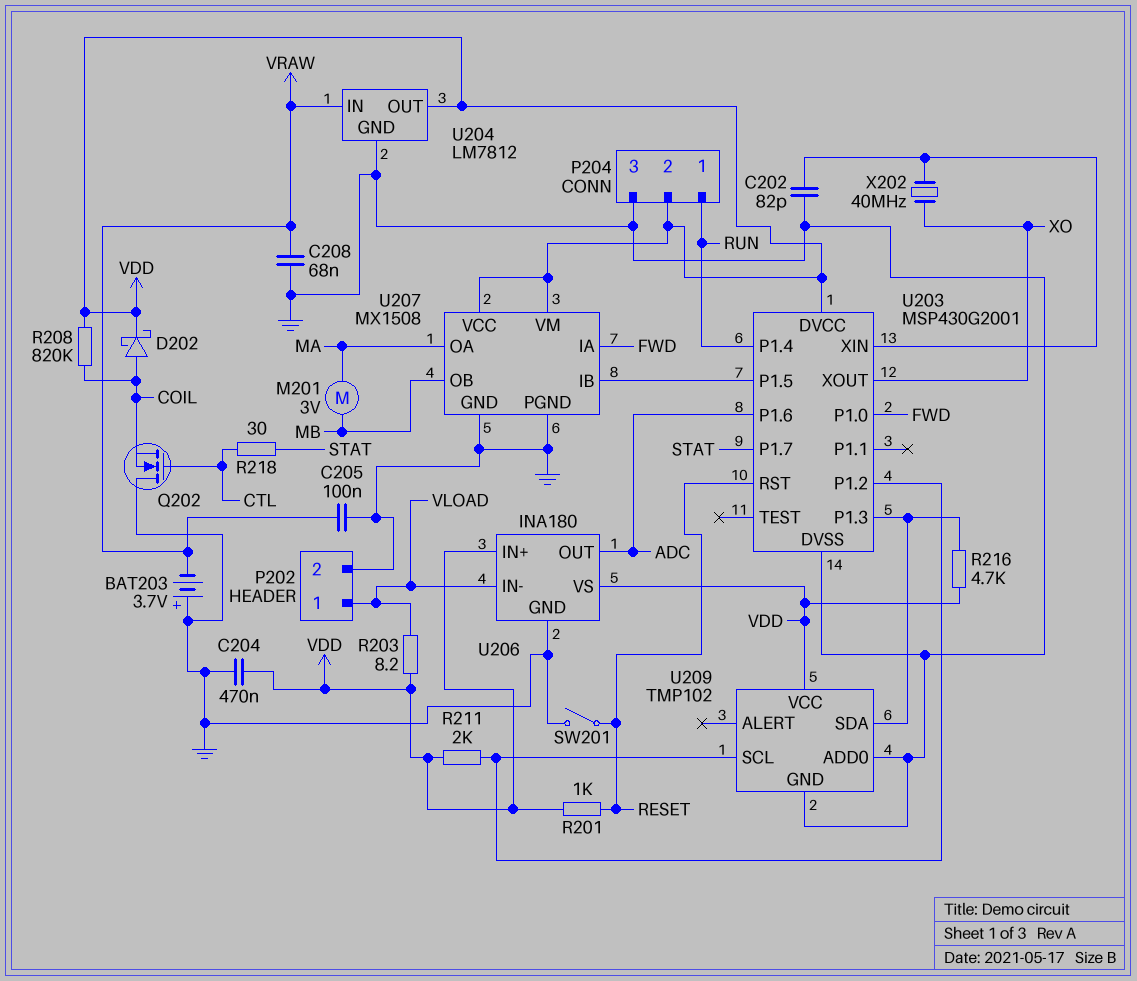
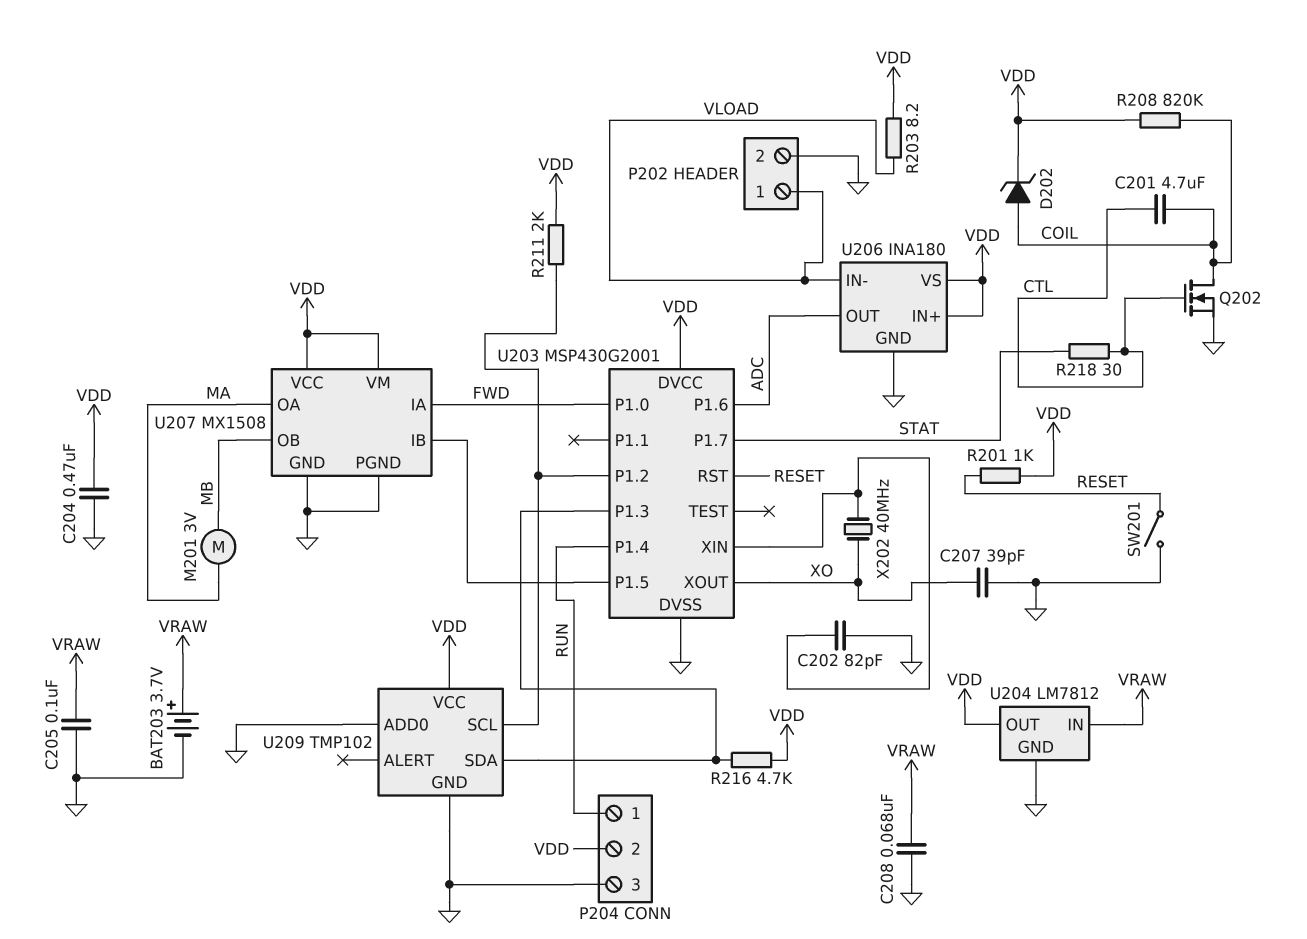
BAT203: 3.7V (plus GND, minus VRAW) -> 3.7V (plus VRAW, minus GND)
C201: none -> 4.7uF (COIL, CTL)
C207: none -> 39pF (GND, XO)
D202: schottky (A COIL, K VDD) -> zener (A COIL, K VDD)
Q202: NMOS (G CTL, D GND, S COIL) -> NMOS (G CTL, D COIL, S GND)

